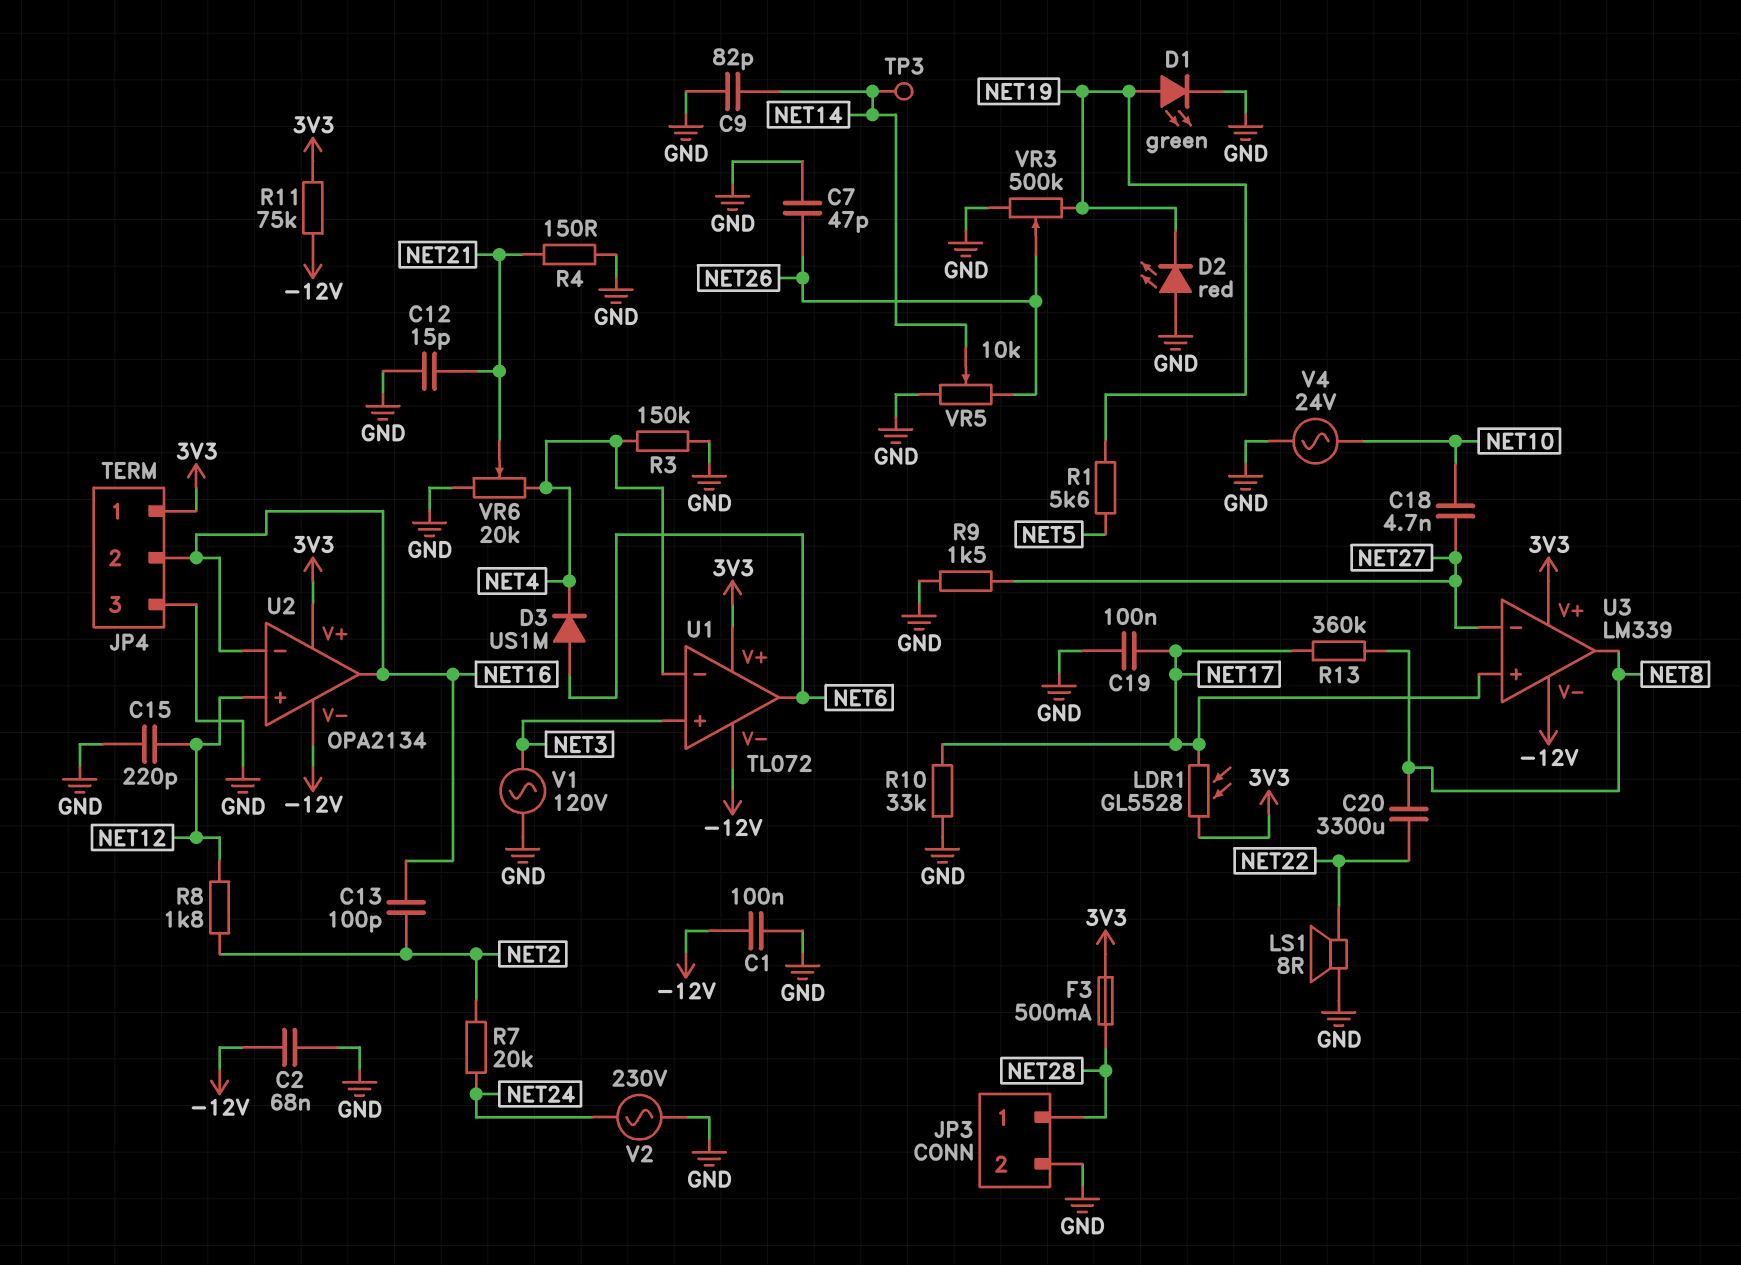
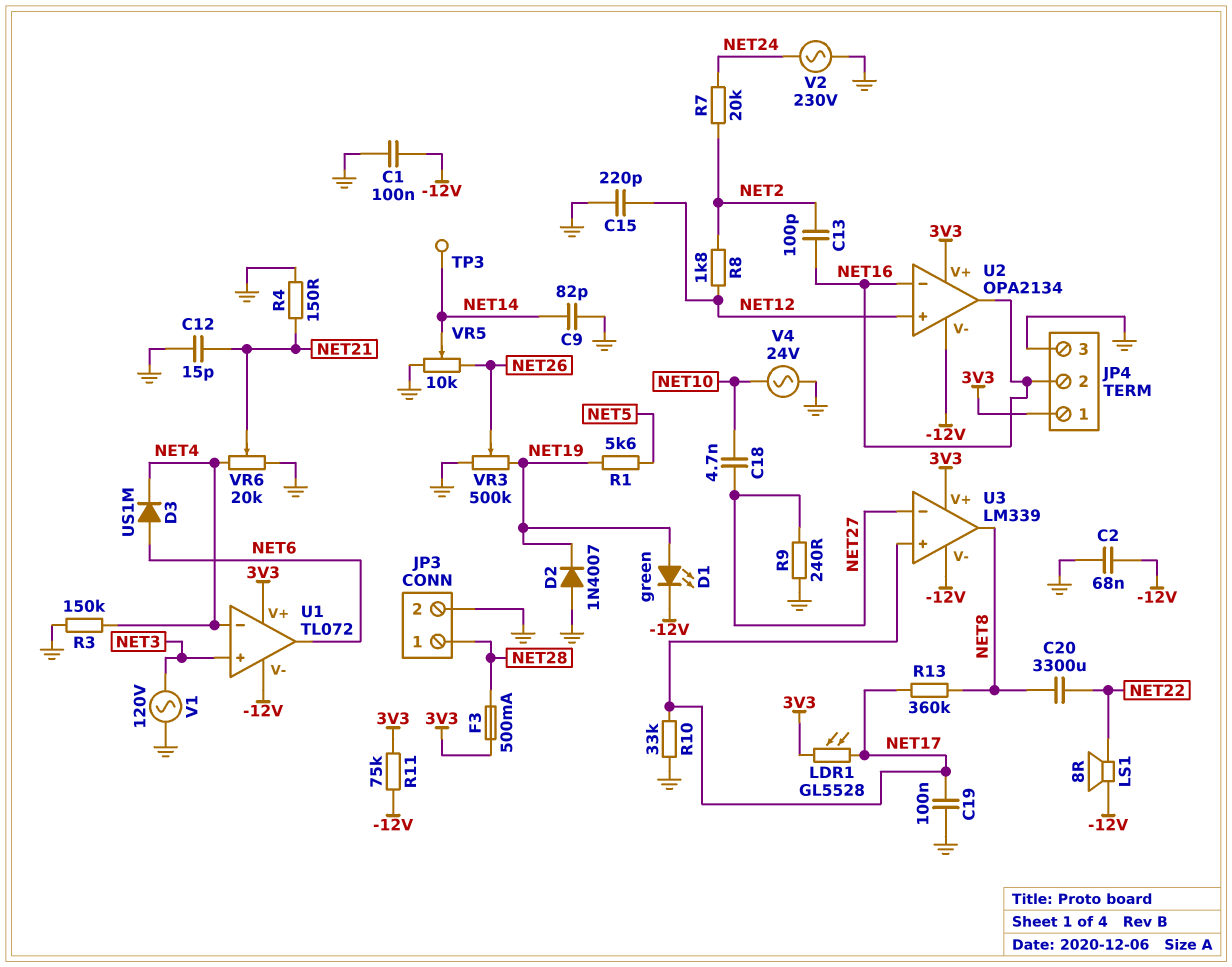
C7: 47pF (GND, NET26) -> none
D1: LED green (A NET19, K GND) -> LED green (A NET19, K -12V)
D2: LED red (A GND, K NET19) -> diode 1N4007 (A GND, K NET19)
LS1: speaker 8R (GND, NET22) -> speaker 8R (-12V, NET22)
R9: 1.5k (GND, NET27) -> 240 (GND, NET27)

